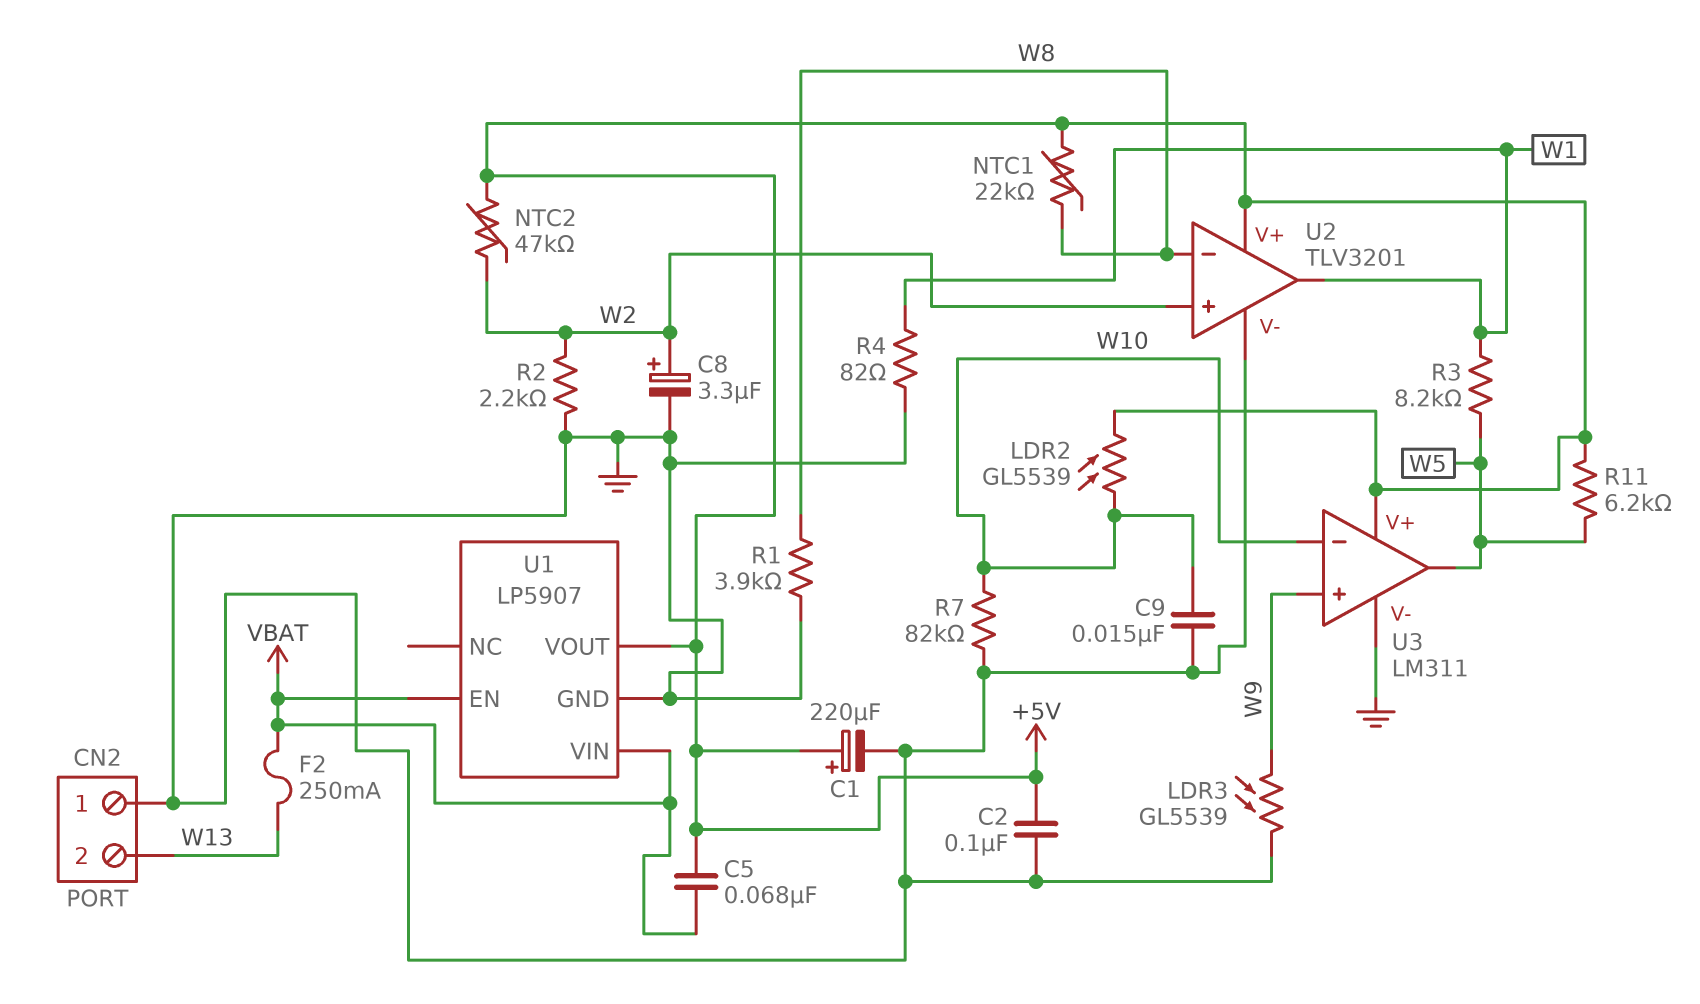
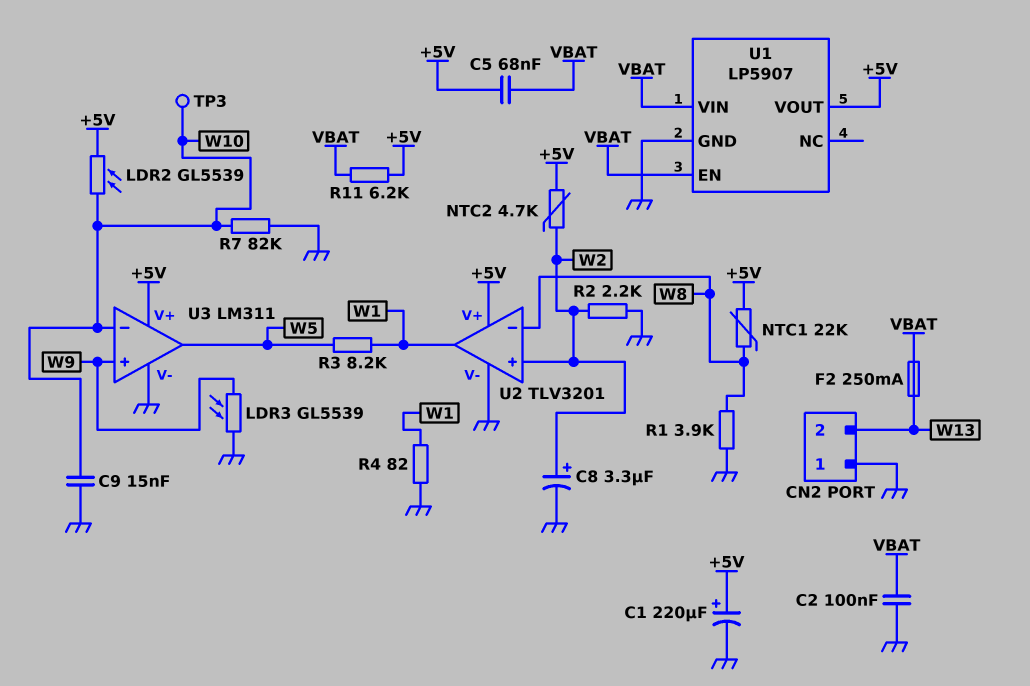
C2: 100nF (+5V, GND) -> 100nF (GND, VBAT)
NTC2: 47k (+5V, W2) -> 4.7k (+5V, W2)
R11: 6.2k (+5V, W5) -> 6.2k (+5V, VBAT)
TP3: none -> test point (W10)

